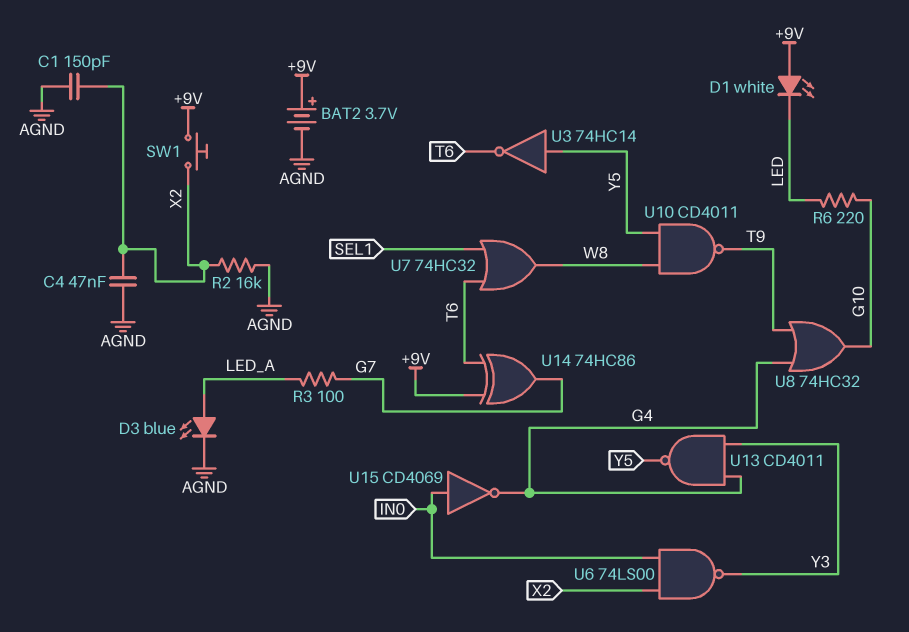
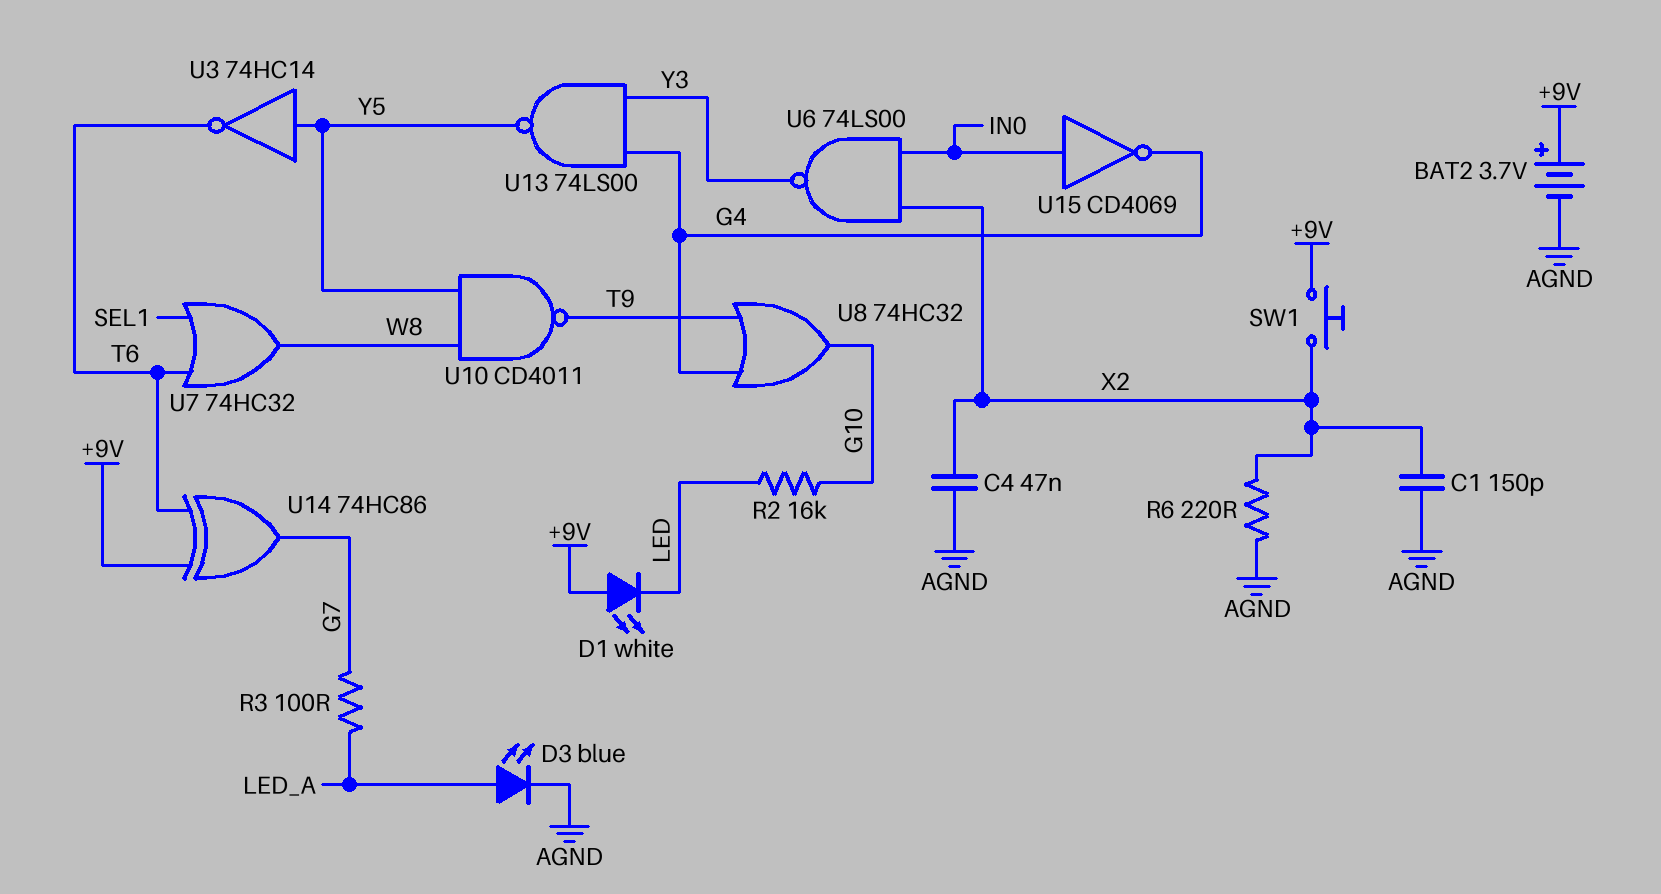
R2: 16k (AGND, X2) -> 16k (G10, LED)
R6: 220 (G10, LED) -> 220 (AGND, X2)
U13: NAND CD4011 (in G4, in Y3, out Y5) -> NAND 74LS00 (in G4, in Y3, out Y5)

